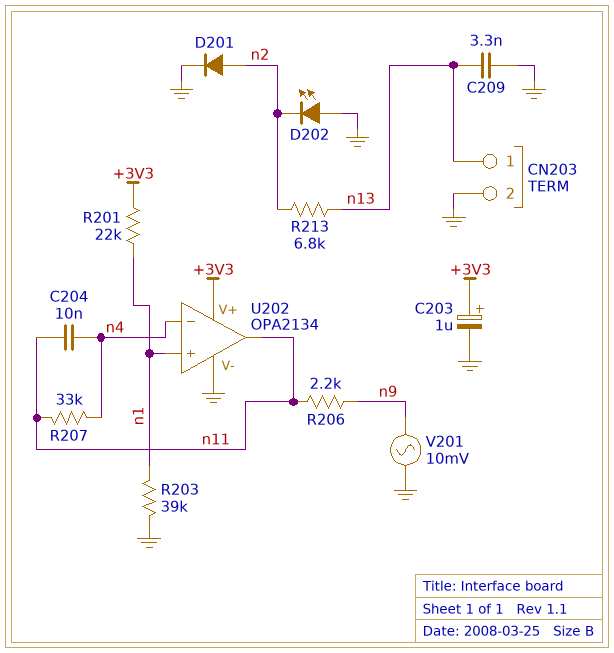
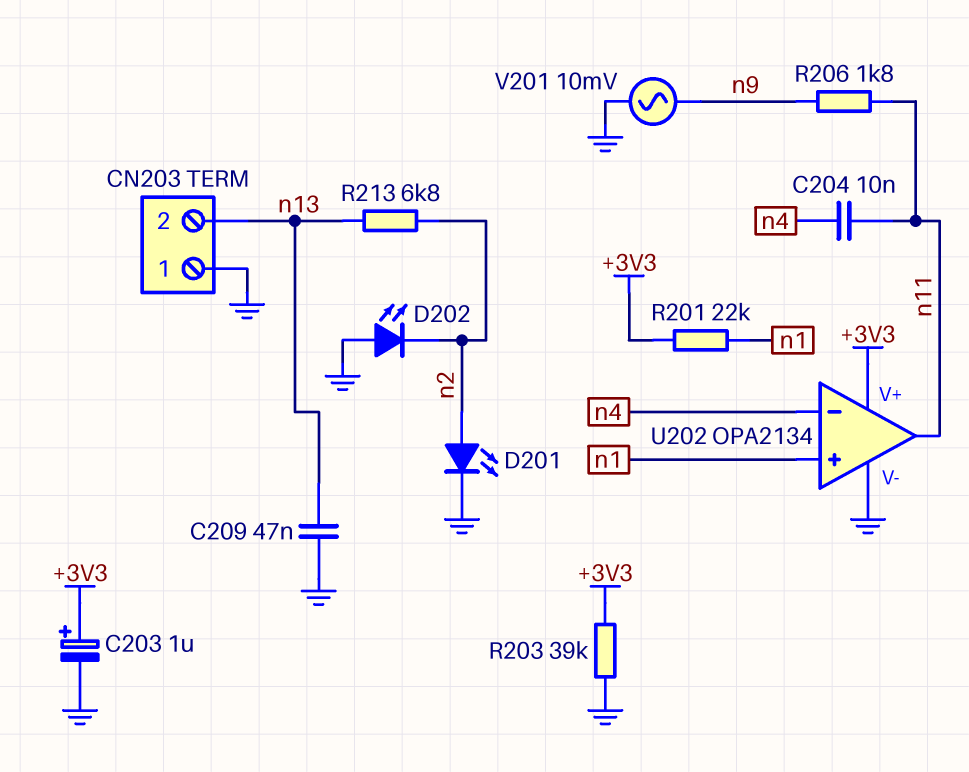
C209: 3.3nF (GND, n13) -> 47nF (GND, n13)
CN203 pin 1: n13 -> GND
CN203 pin 2: GND -> n13
D201: diode (A n2, K GND) -> LED (A n2, K GND)
R203: 39k (GND, n1) -> 39k (+3V3, GND)
R206: 2.2k (n9, n11) -> 1.8k (n9, n11)
R207: 33k (n4, n11) -> none

